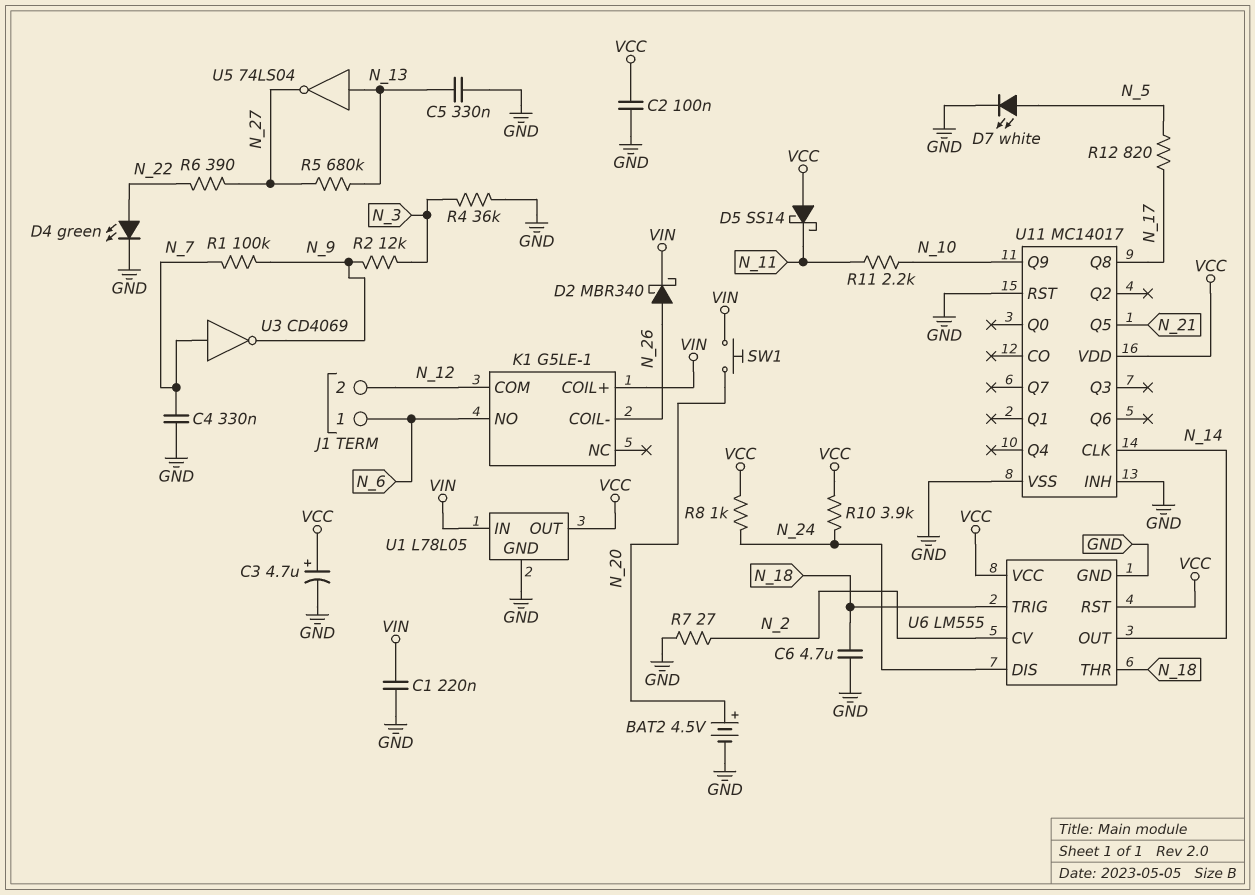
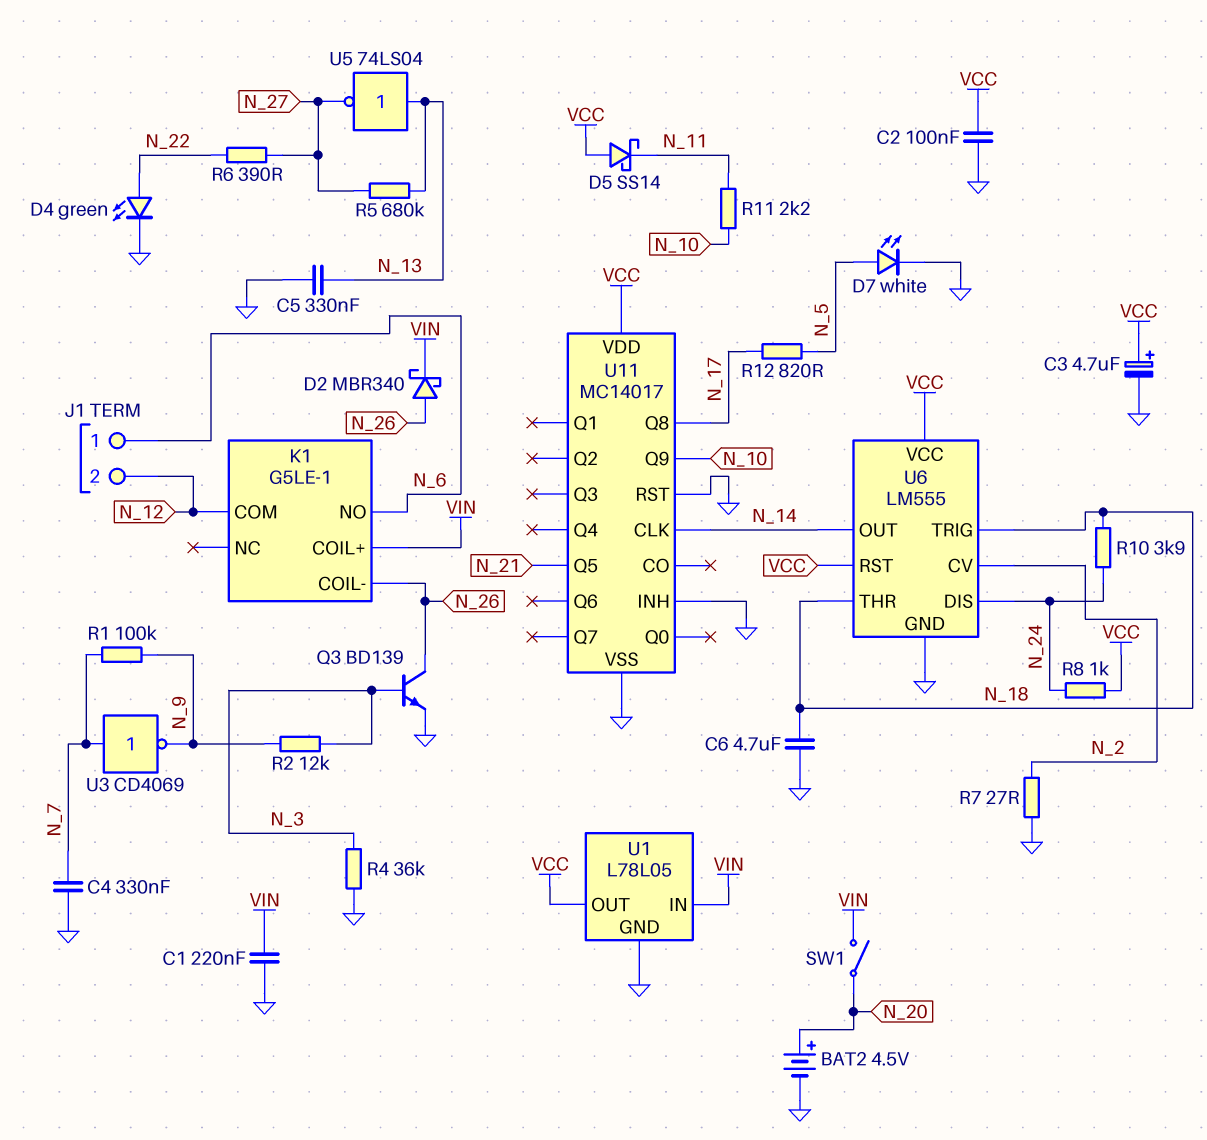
Q3: none -> NPN BD139 (B N_3, C N_26, E GND)
R10: 3.9k (N_24, VCC) -> 3.9k (N_18, N_24)
SW1: button (N_20, VIN) -> switch (N_20, VIN)

